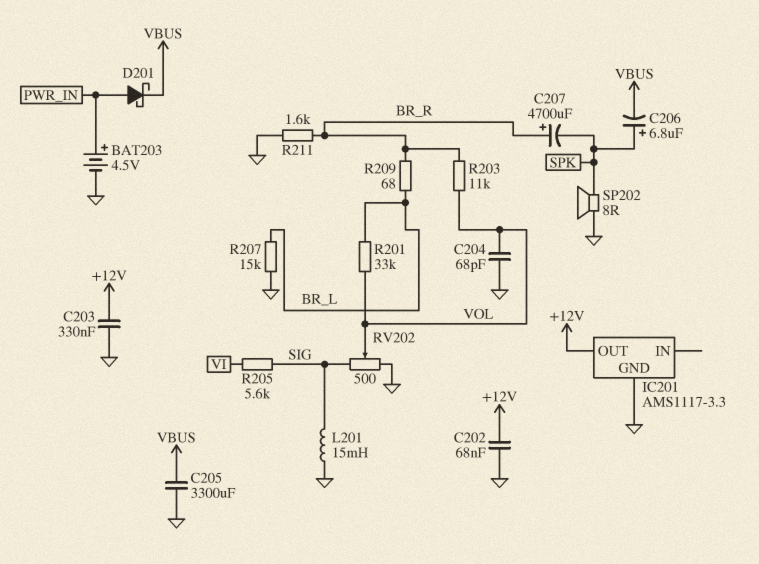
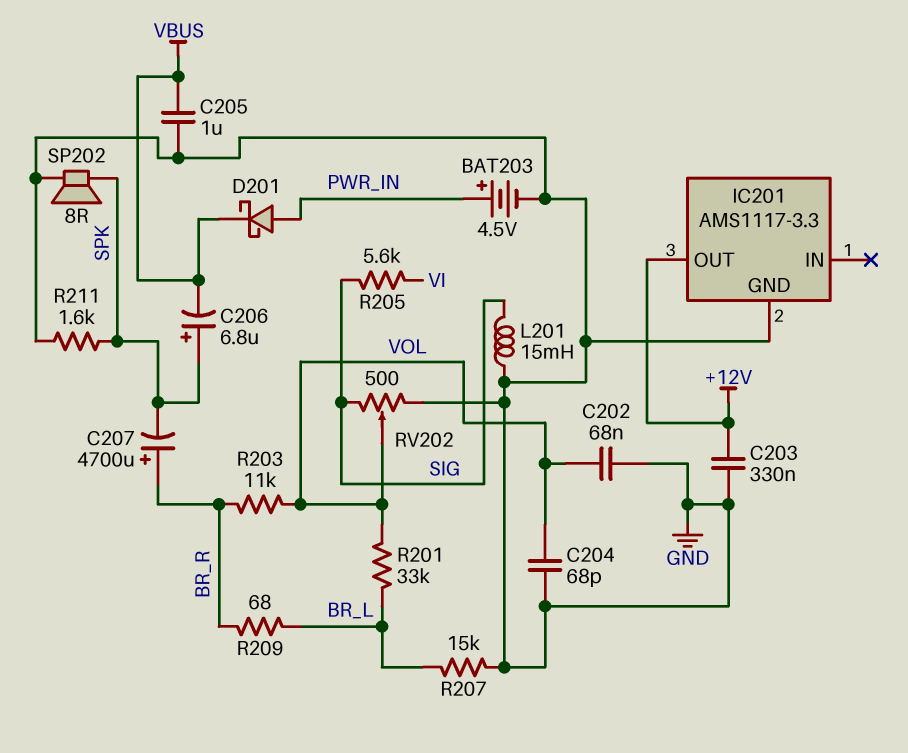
C202: 68nF (+12V, GND) -> 68nF (GND, VOL)
C205: 3300uF (GND, VBUS) -> 1uF (GND, VBUS)
R211: 1.6k (BR_R, GND) -> 1.6k (GND, SPK)

